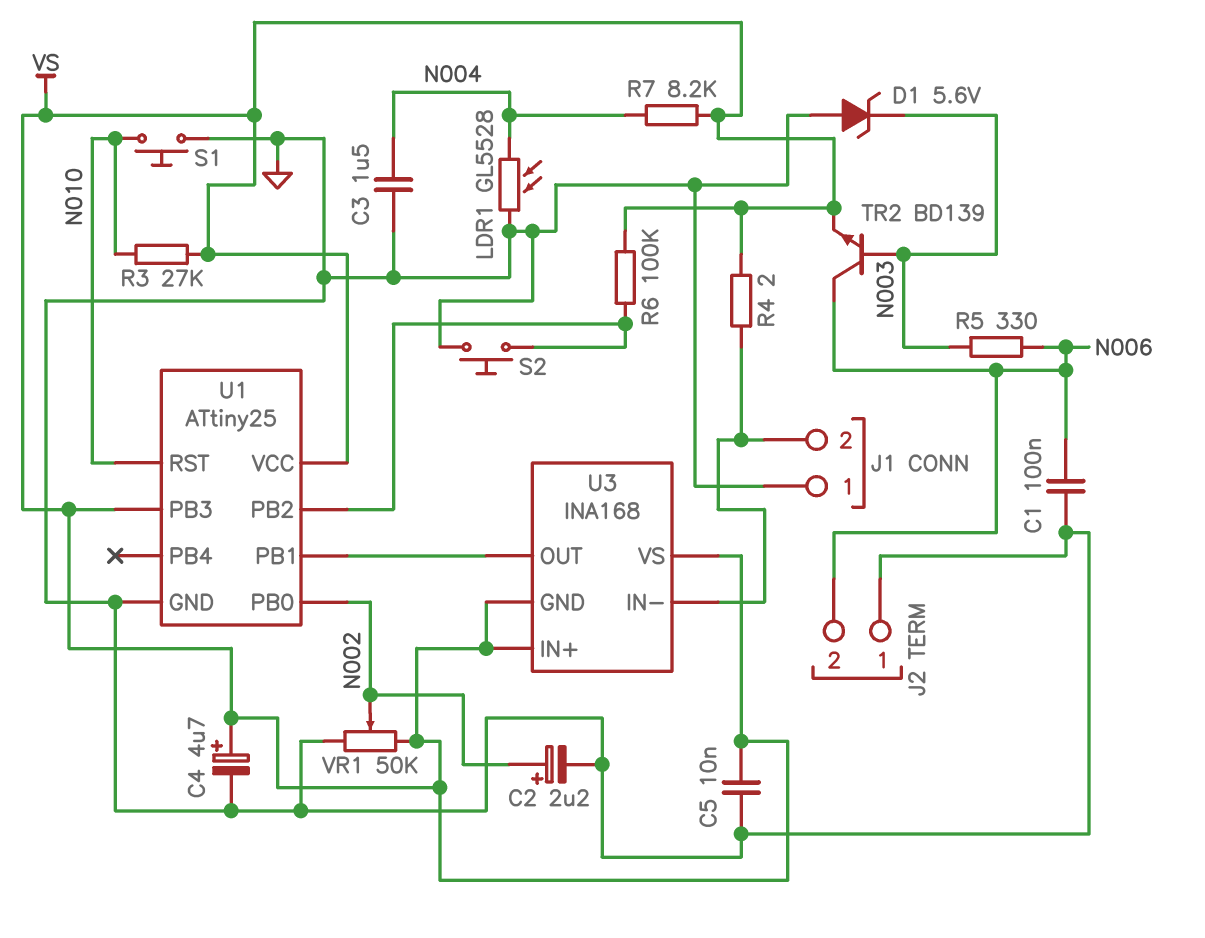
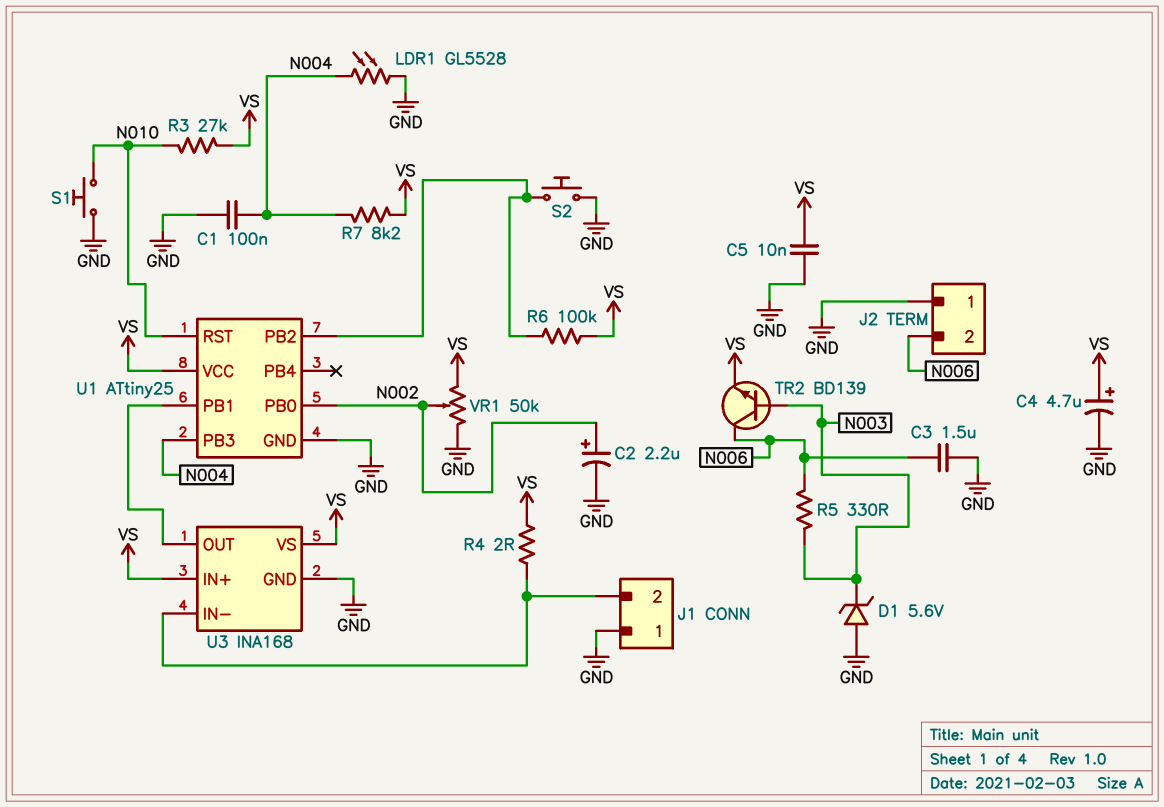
C1: 100nF (GND, N006) -> 100nF (GND, N004)
C3: 1.5uF (GND, N004) -> 1.5uF (GND, N006)
U1 pin PB3: VS -> N004
U3 pin GND: VS -> GND

